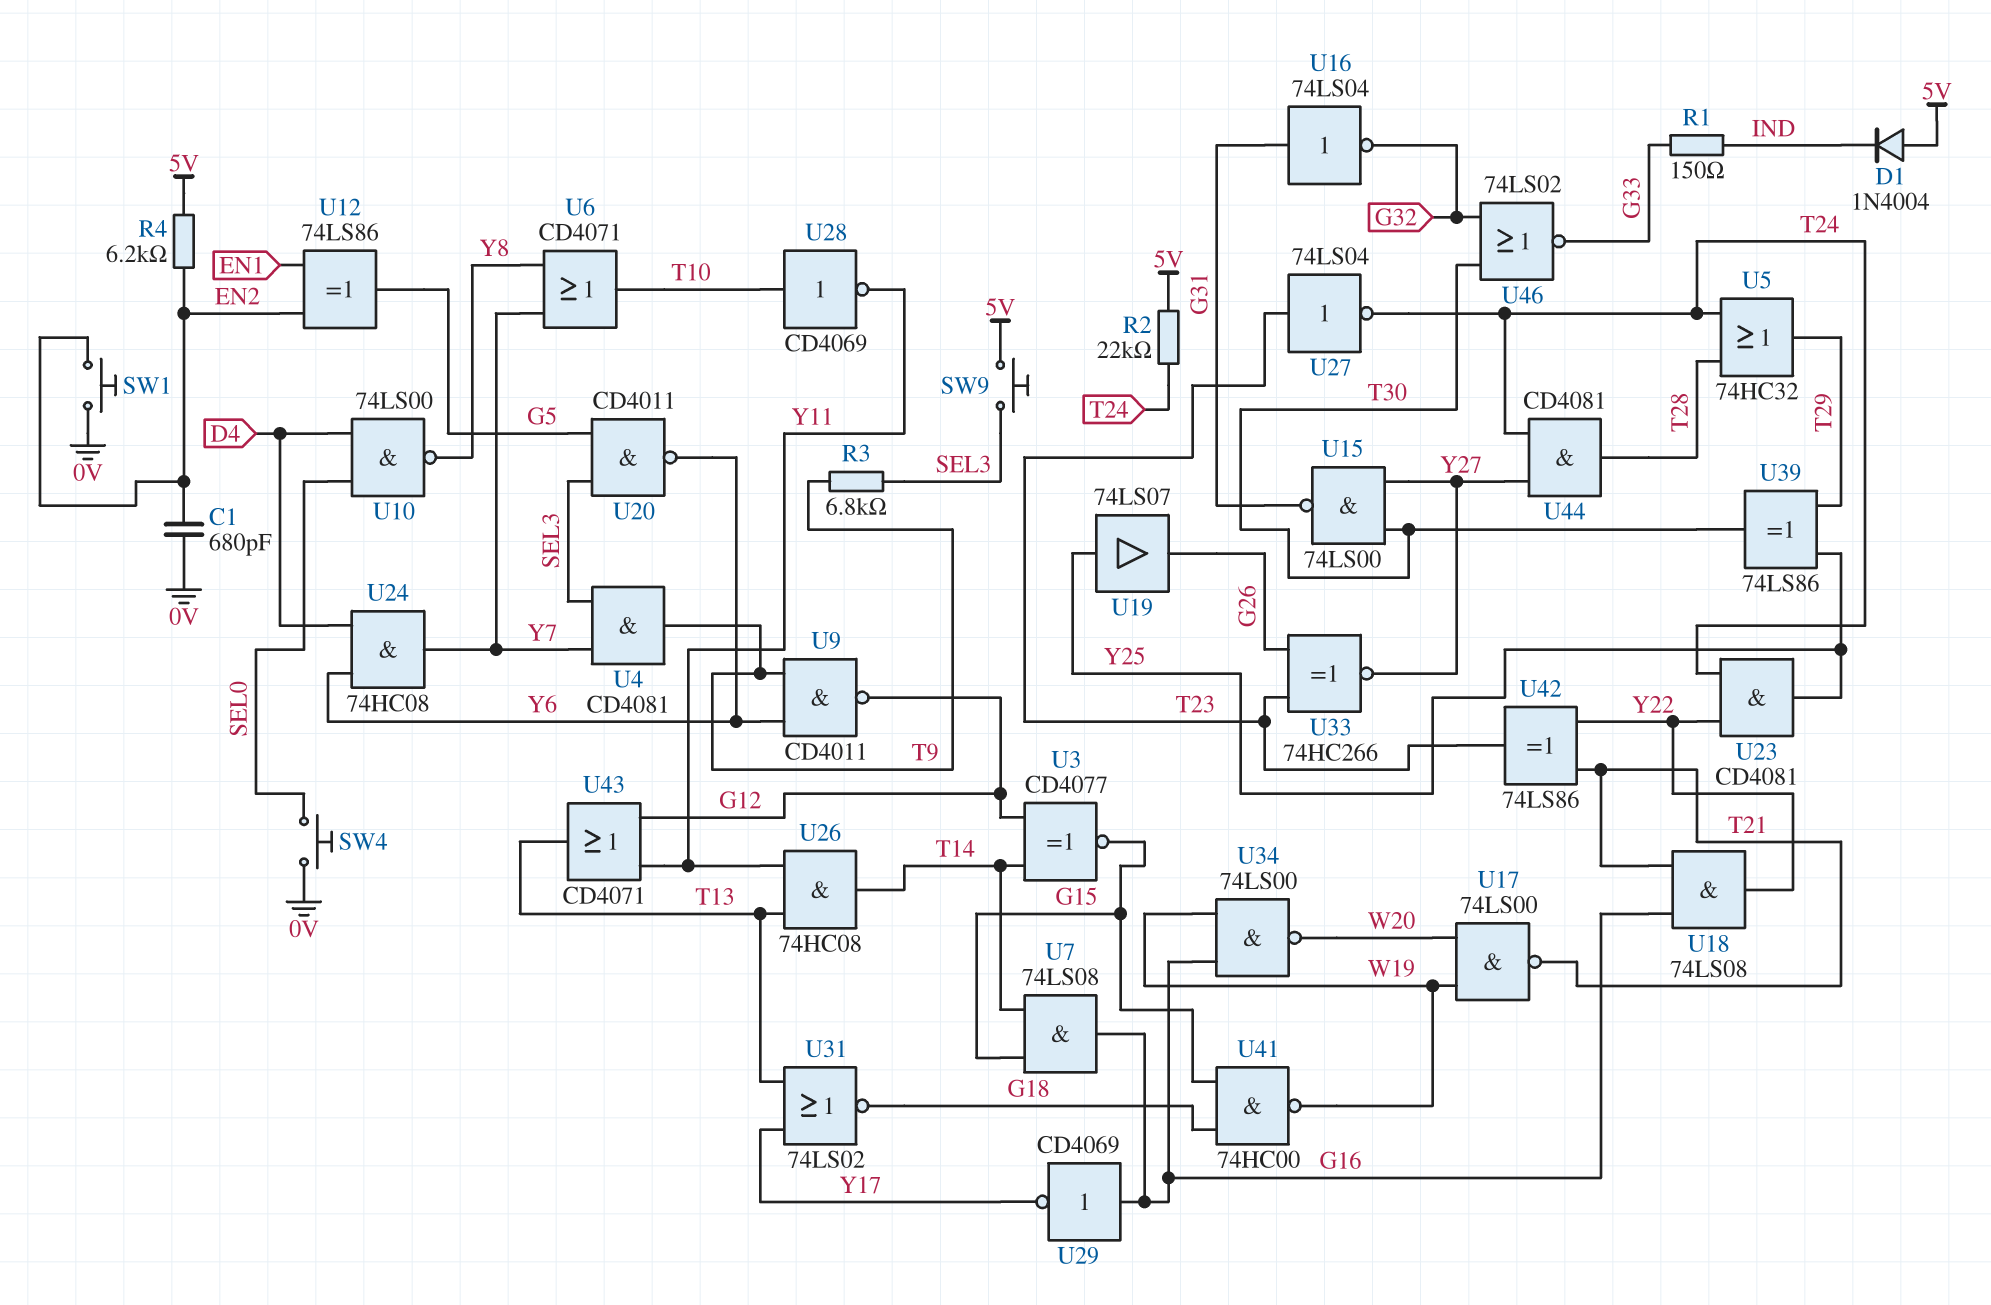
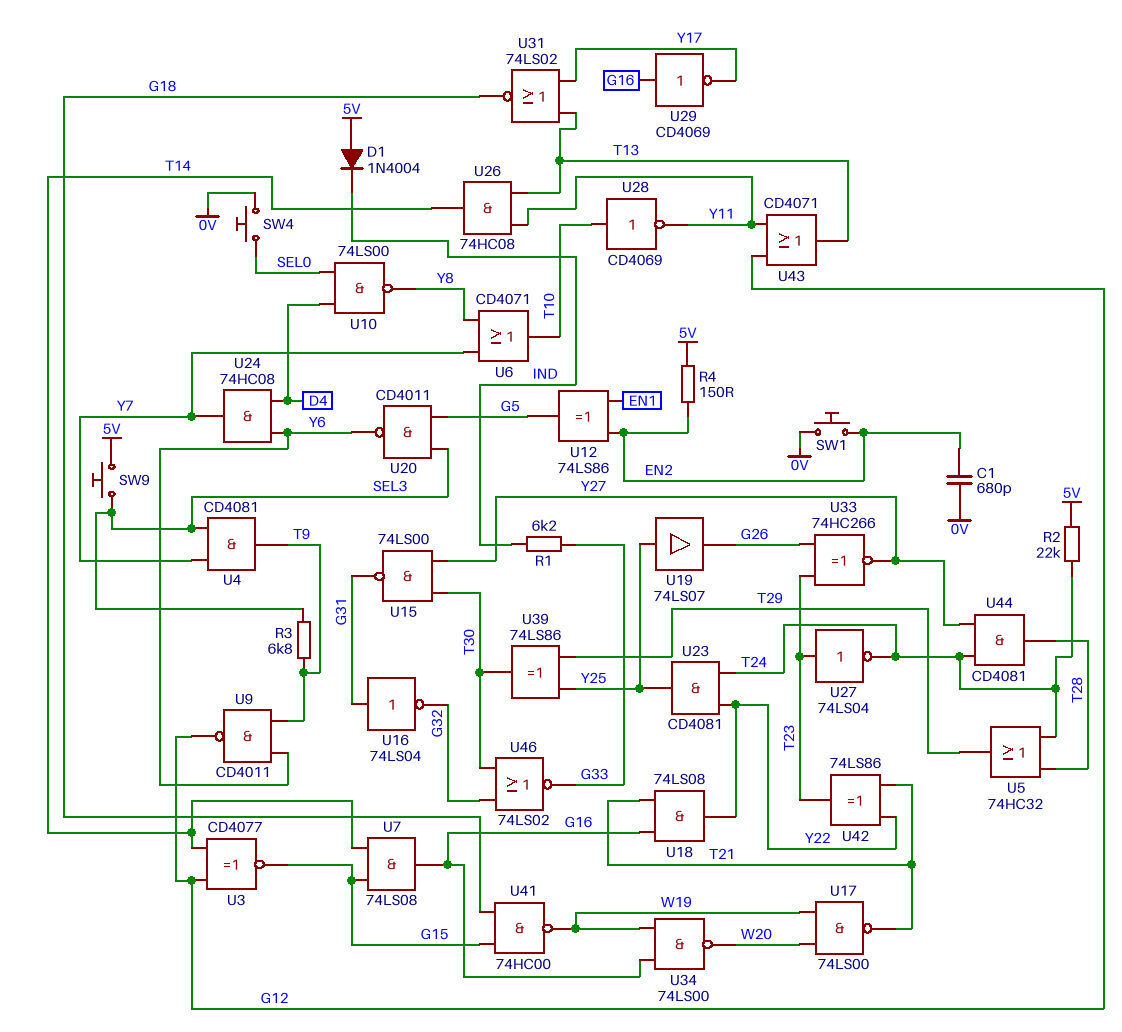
R1: 150 (G33, IND) -> 6.2k (G33, IND)
R4: 6.2k (5V, EN2) -> 150 (5V, EN2)

